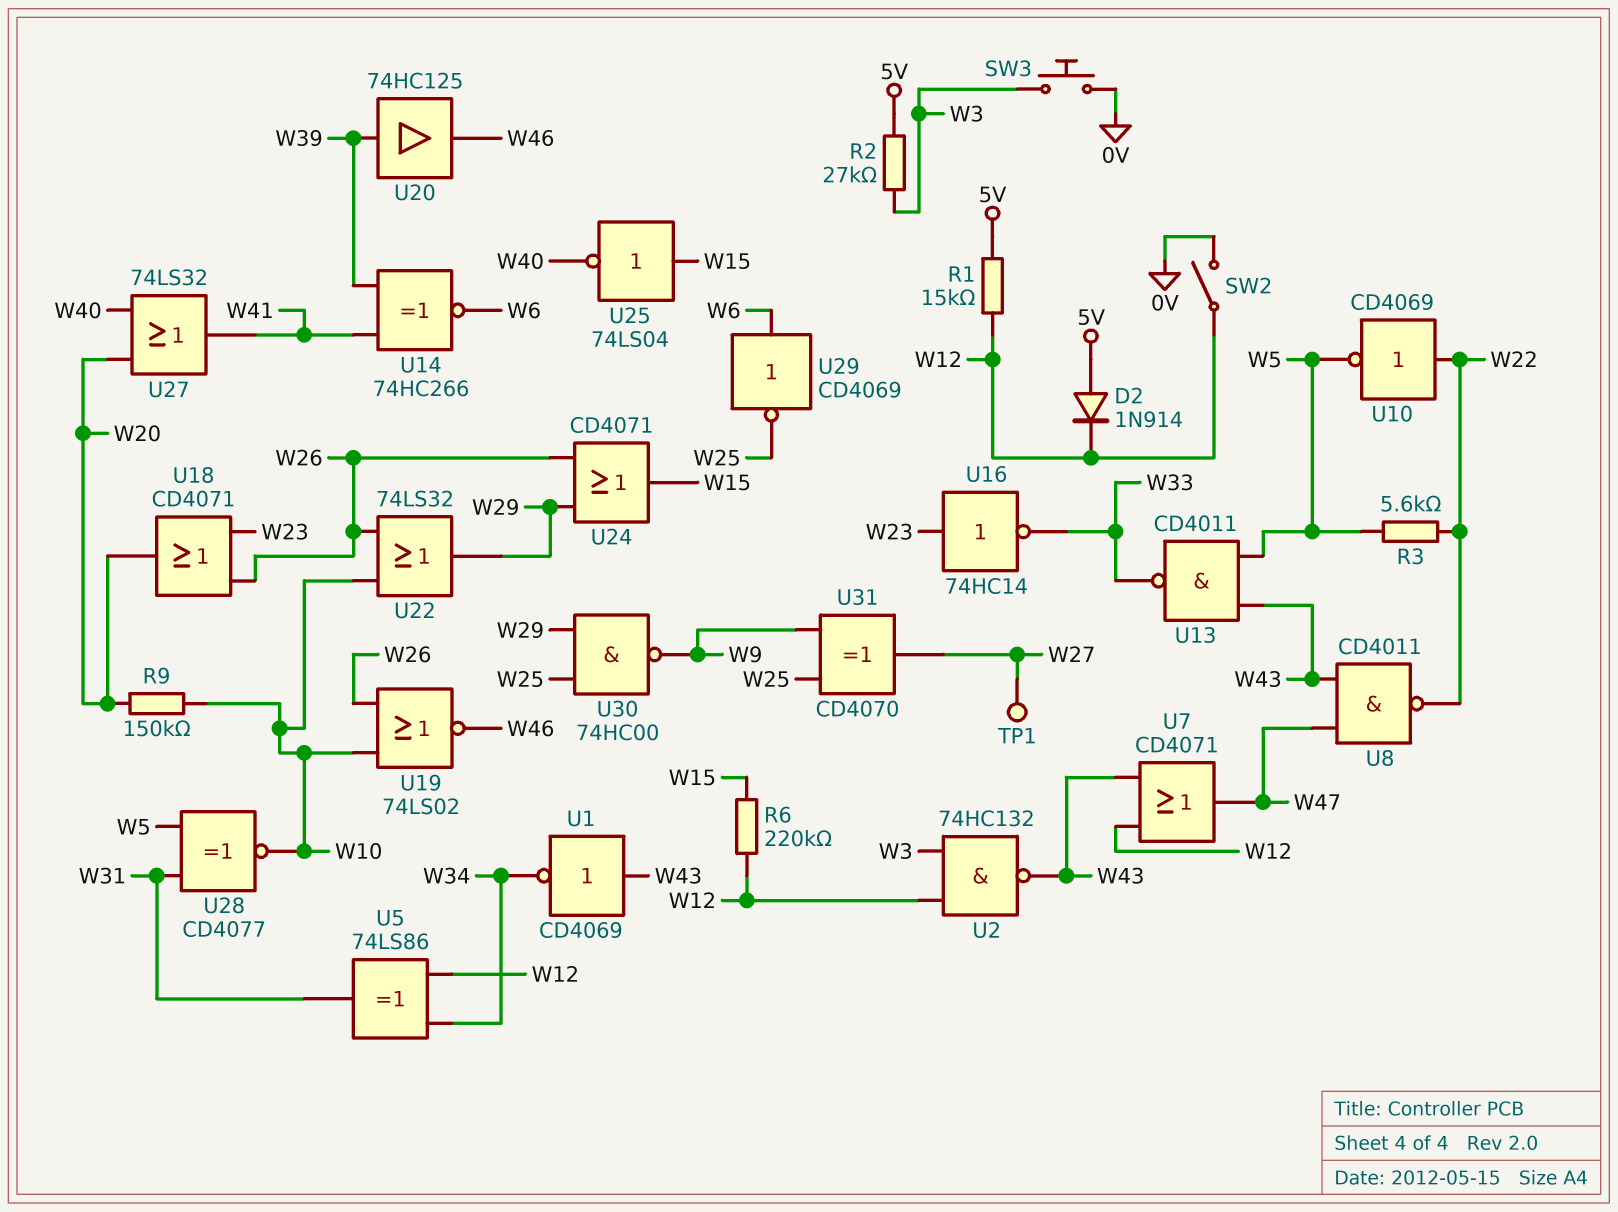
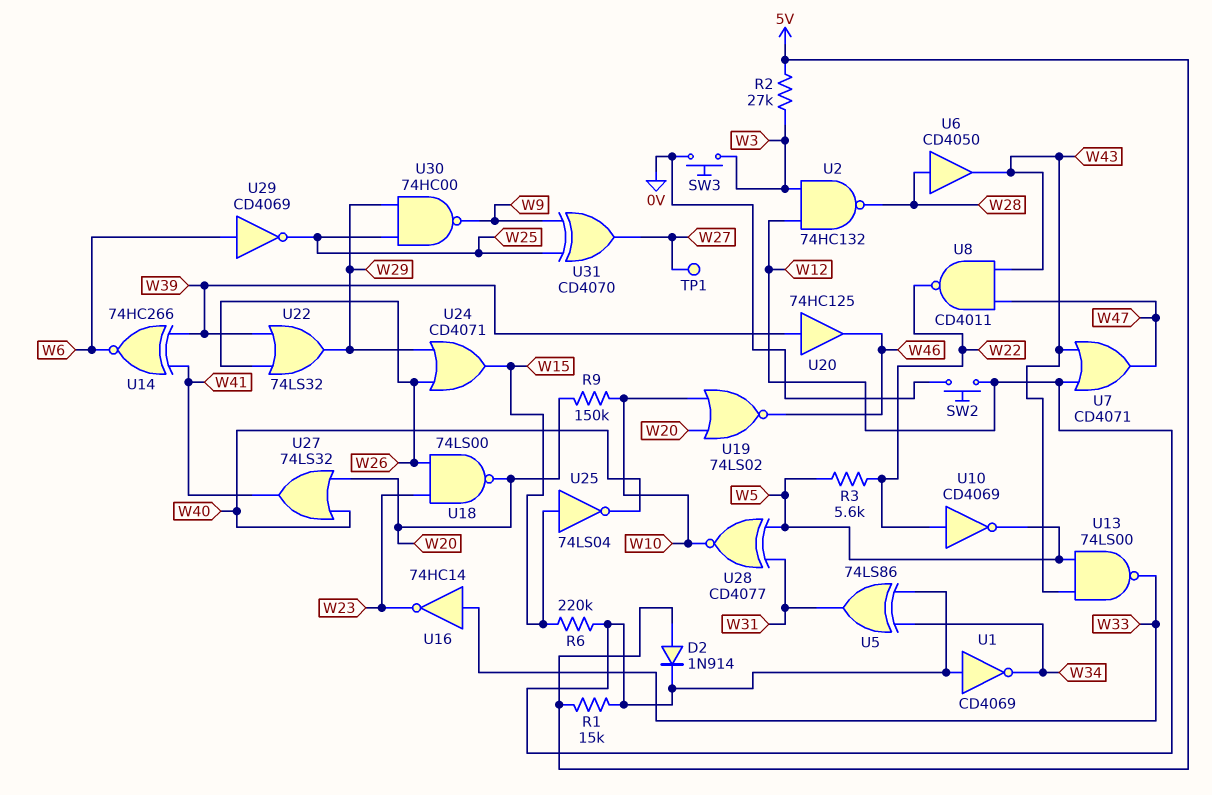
SW2: switch (0V, W12) -> button (0V, W12)
U1: NOT CD4069 (in W43, out W34) -> NOT CD4069 (in W12, out W34)
U2: NAND 74HC132 (in W3, in W12, out W43) -> NAND 74HC132 (in W3, in W12, out W28)
U6: none -> buffer CD4050 (in W28, out W43)
U13: NAND CD4011 (in W5, in W43, out W33) -> NAND 74LS00 (in W5, in W43, out W33)
U16: NOT 74HC14 (in W23, out W33) -> NOT 74HC14 (in W33, out W23)
U18: OR CD4071 (in W23, in W26, out W20) -> NAND 74LS00 (in W23, in W26, out W20)
U19: NOR 74LS02 (in W10, in W26, out W46) -> NOR 74LS02 (in W10, in W20, out W46)
U22: OR 74LS32 (in W10, in W26, out W29) -> OR 74LS32 (in W26, in W39, out W29)

